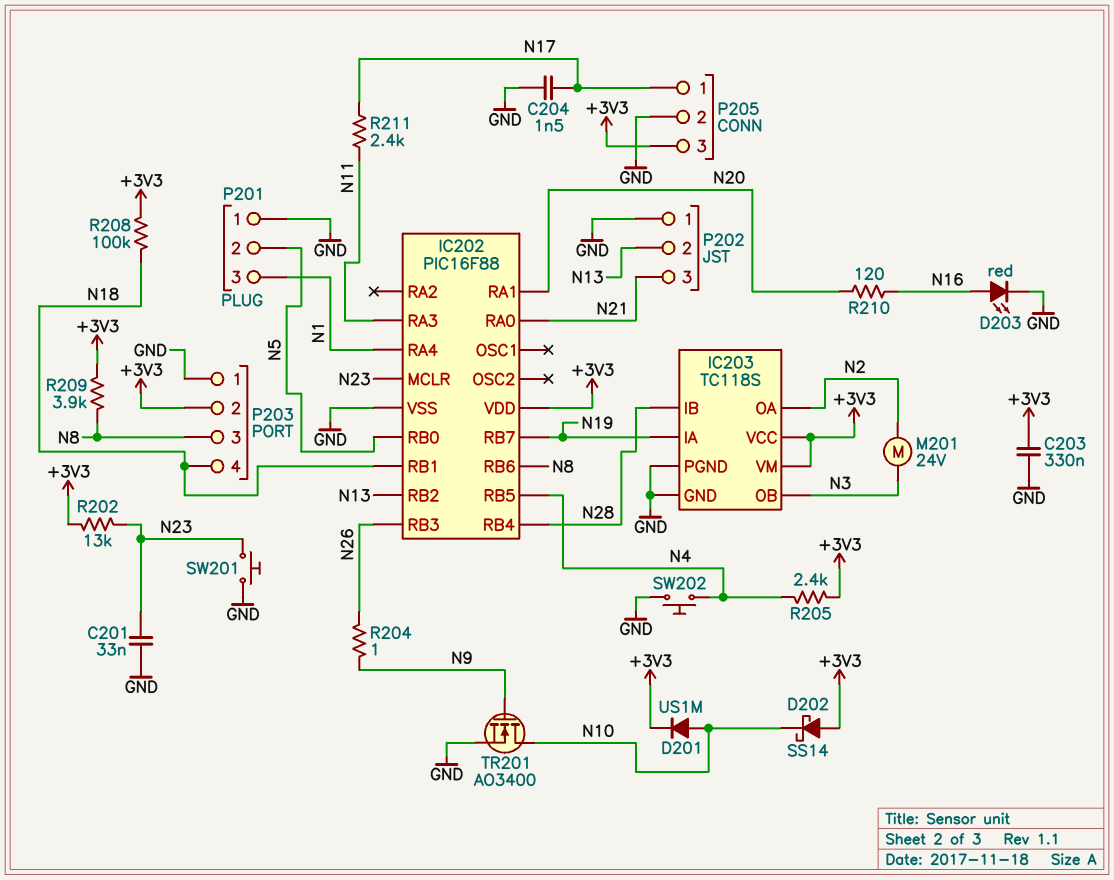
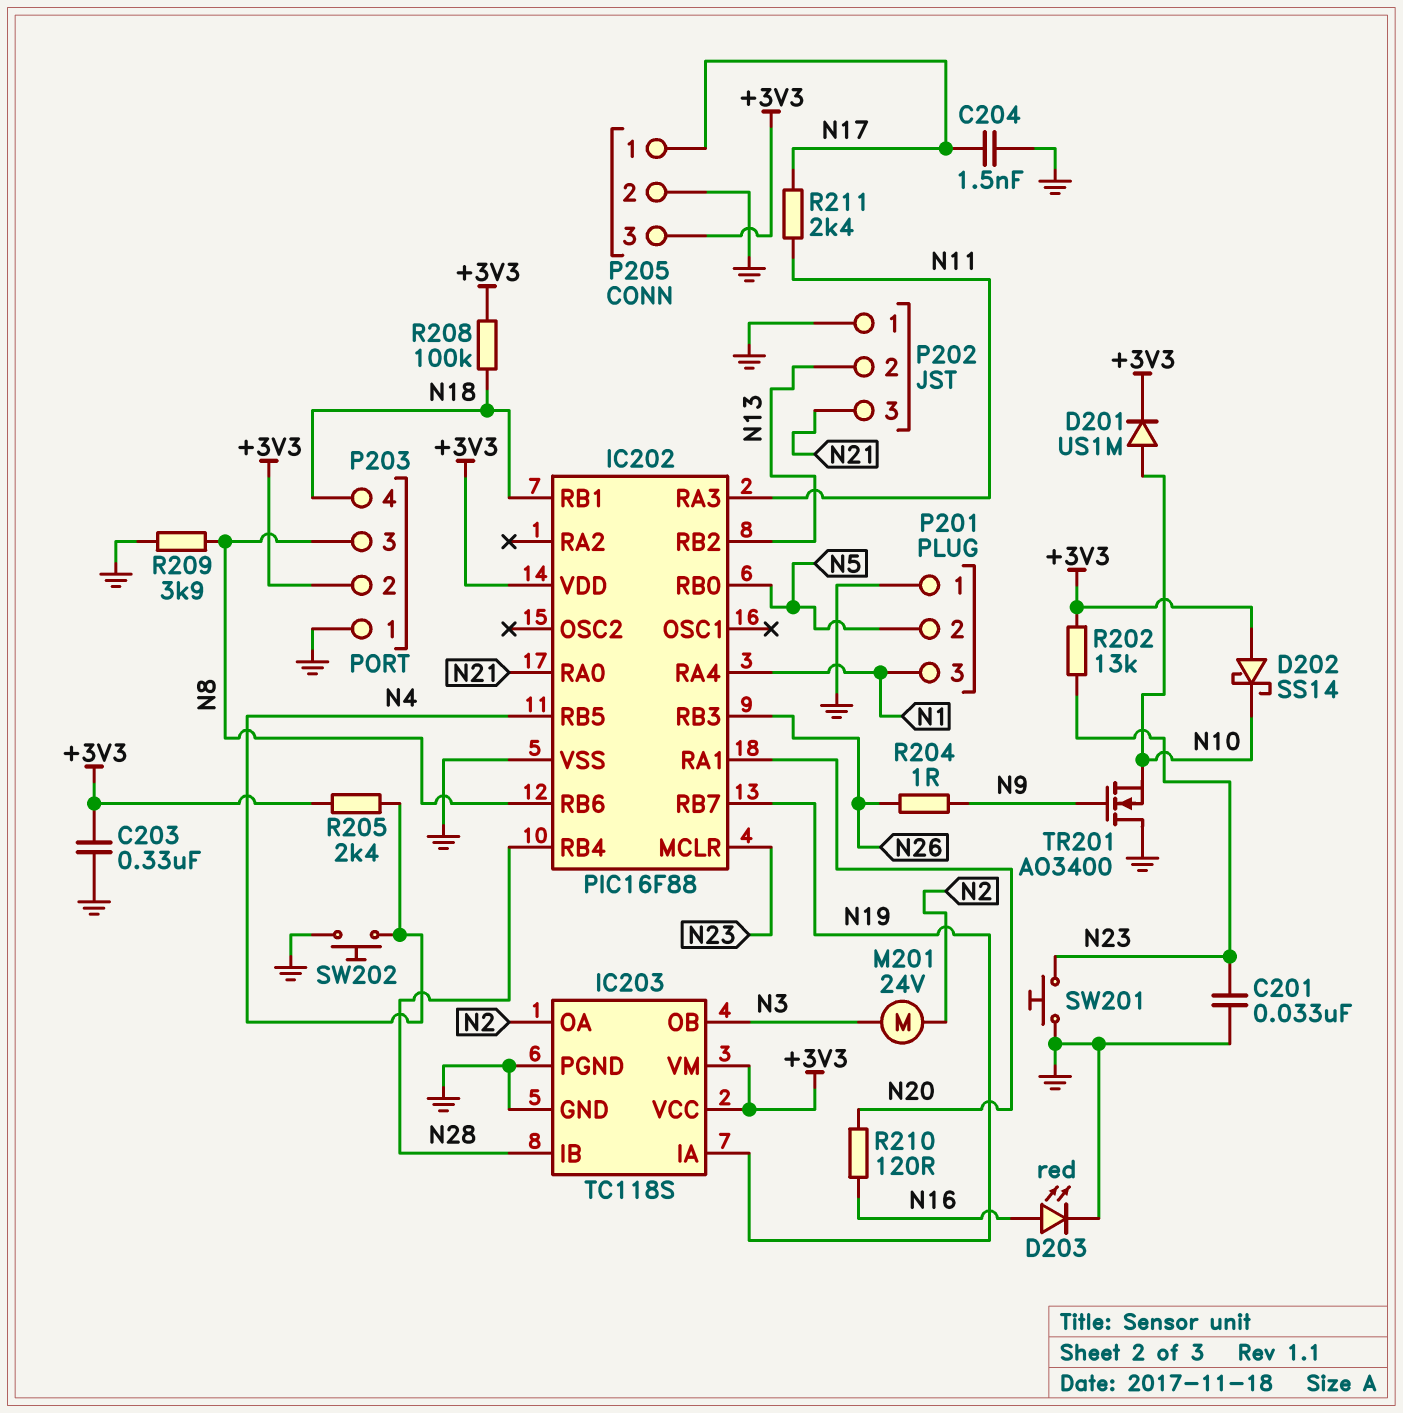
R209: 3.9k (+3V3, N8) -> 3.9k (GND, N8)
TR201: NMOS AO3400 (G N9, D N10, S GND) -> NMOS AO3400 (G N9, D GND, S N10)

